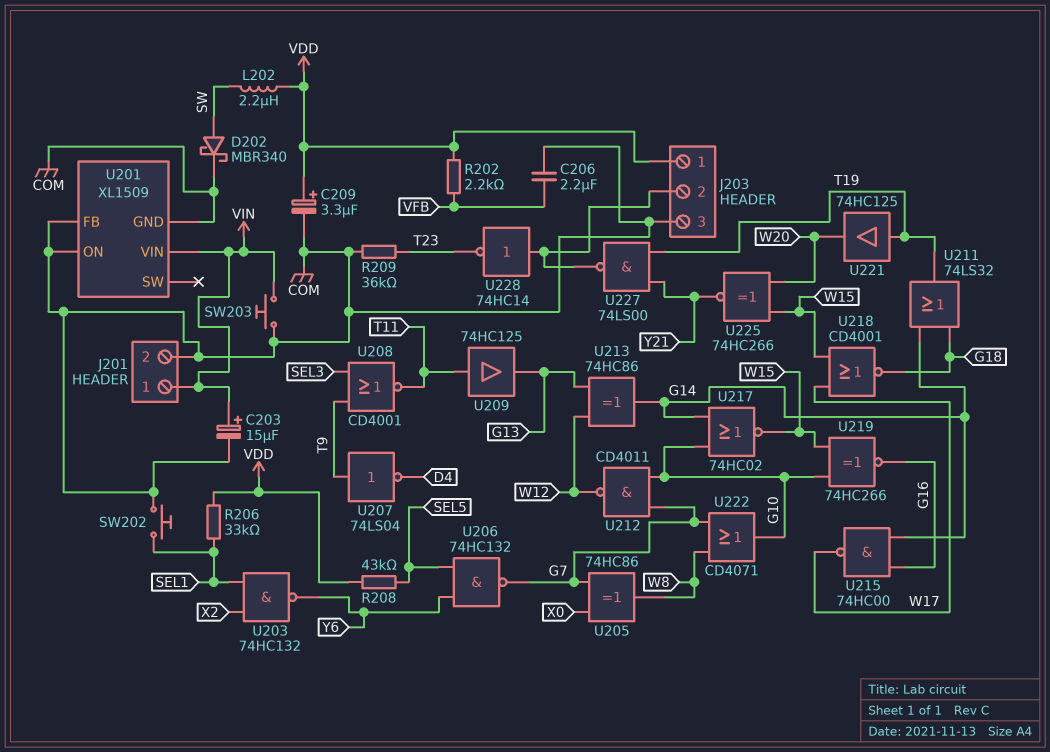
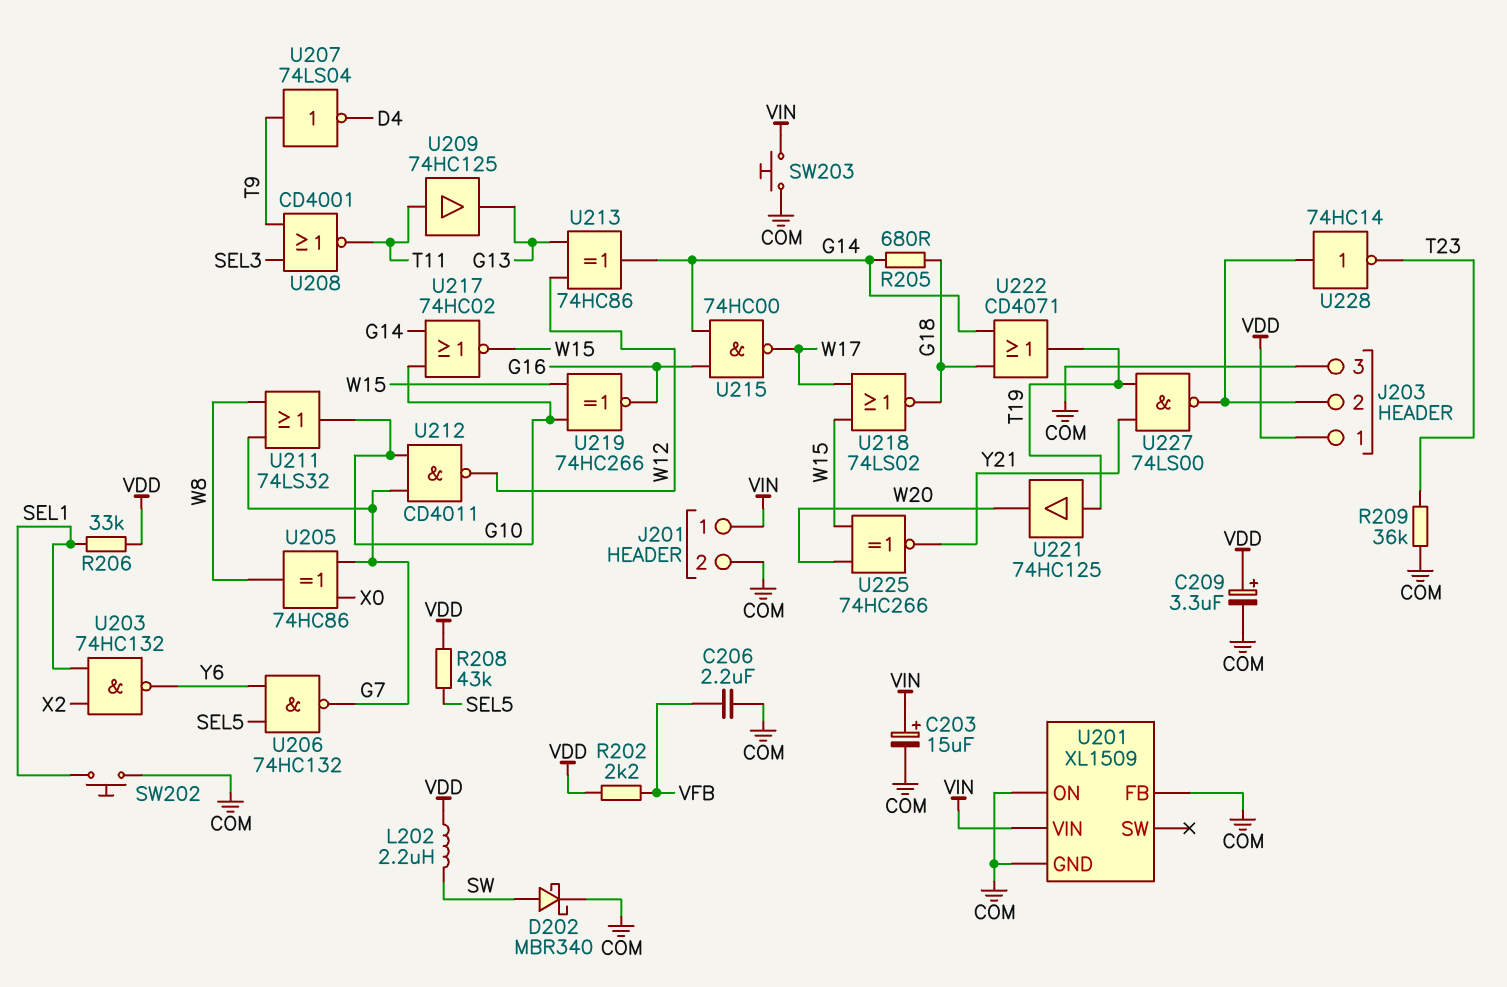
R205: none -> 680 (G14, G18)
U211: OR 74LS32 (in G14, in G18, out T19) -> OR 74LS32 (in G7, in W8, out G10)
U218: NOR CD4001 (in W15, in W17, out G18) -> NOR 74LS02 (in W15, in W17, out G18)
U222: OR CD4071 (in G7, in W8, out G10) -> OR CD4071 (in G14, in G18, out T19)

